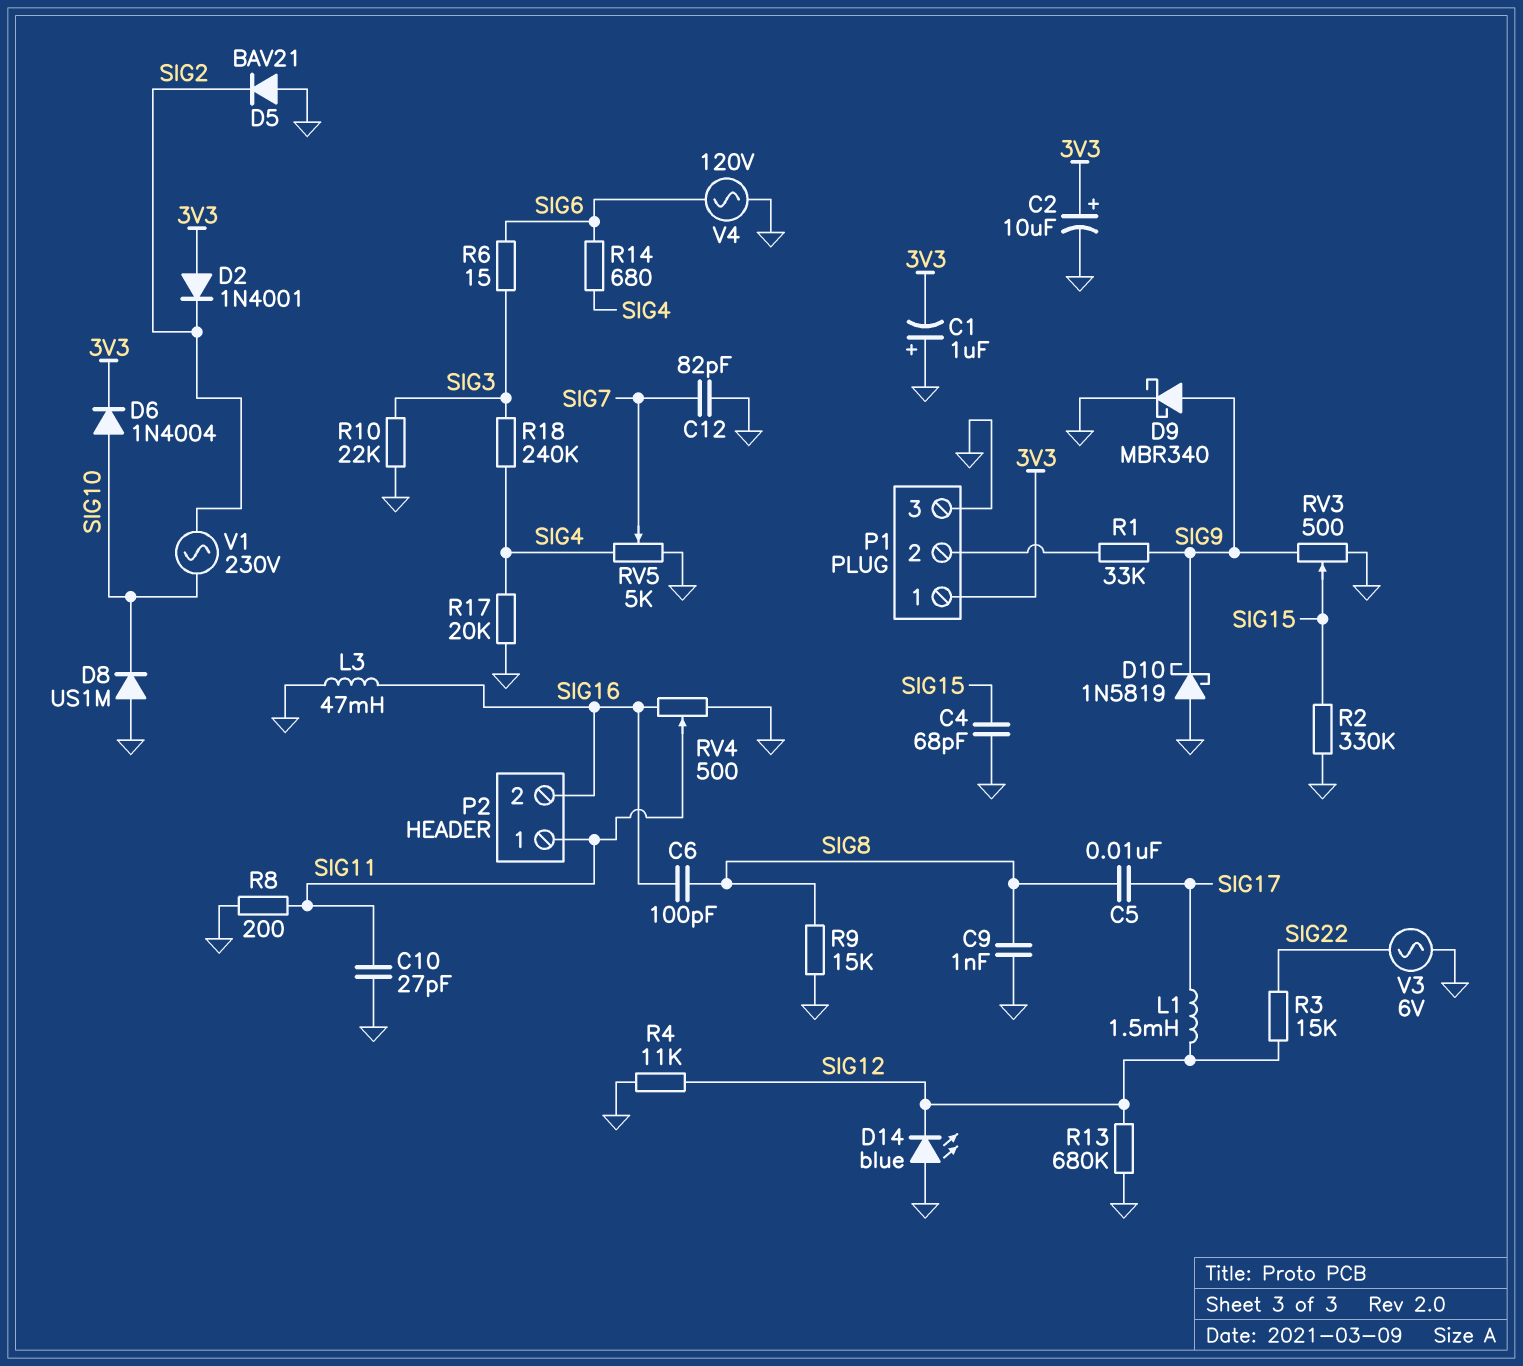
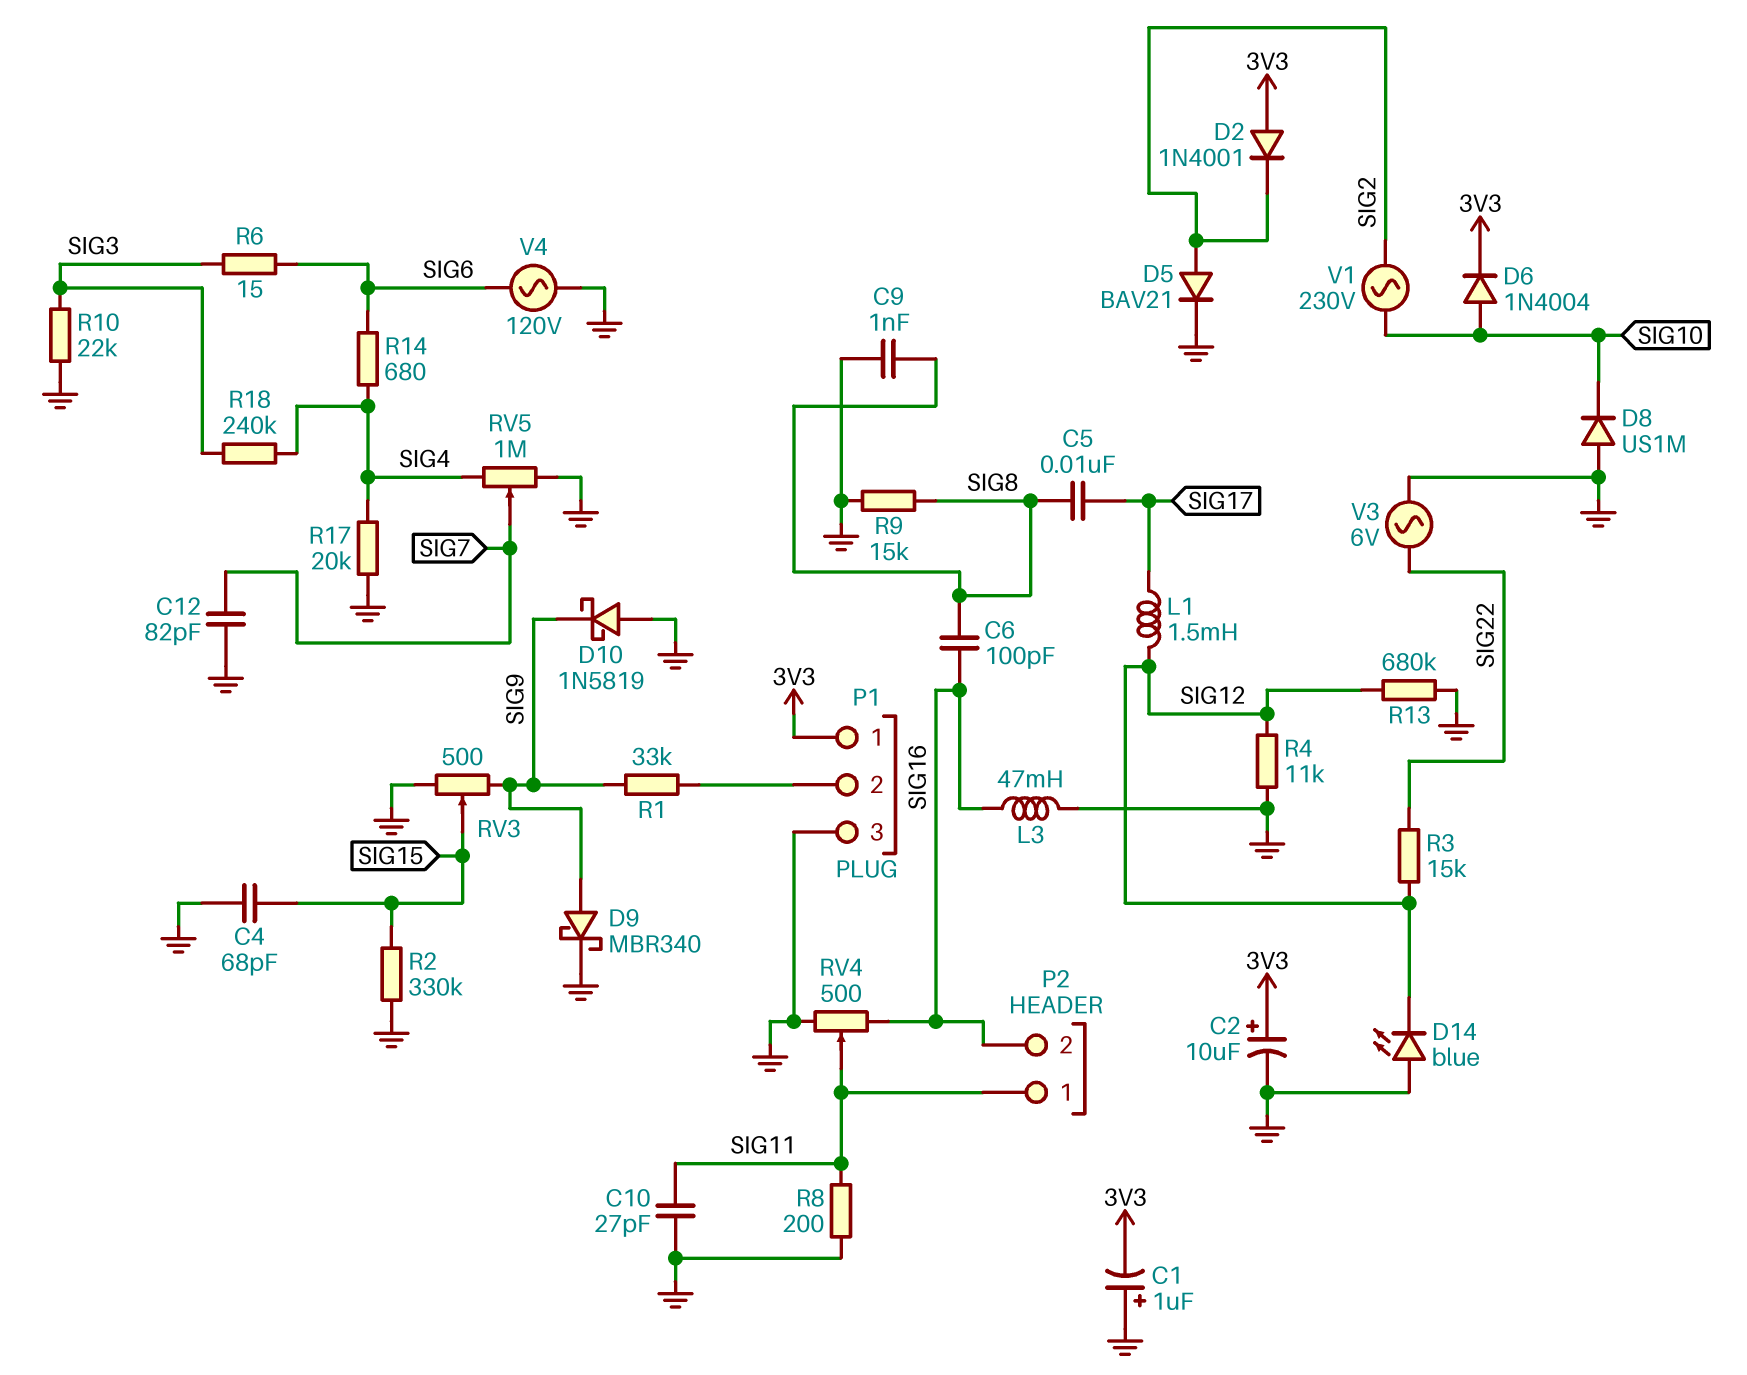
D5: diode BAV21 (A GND, K SIG2) -> diode BAV21 (A SIG2, K GND)
RV5: 5k (GND, SIG4, wiper SIG7) -> 1M (GND, SIG4, wiper SIG7)

